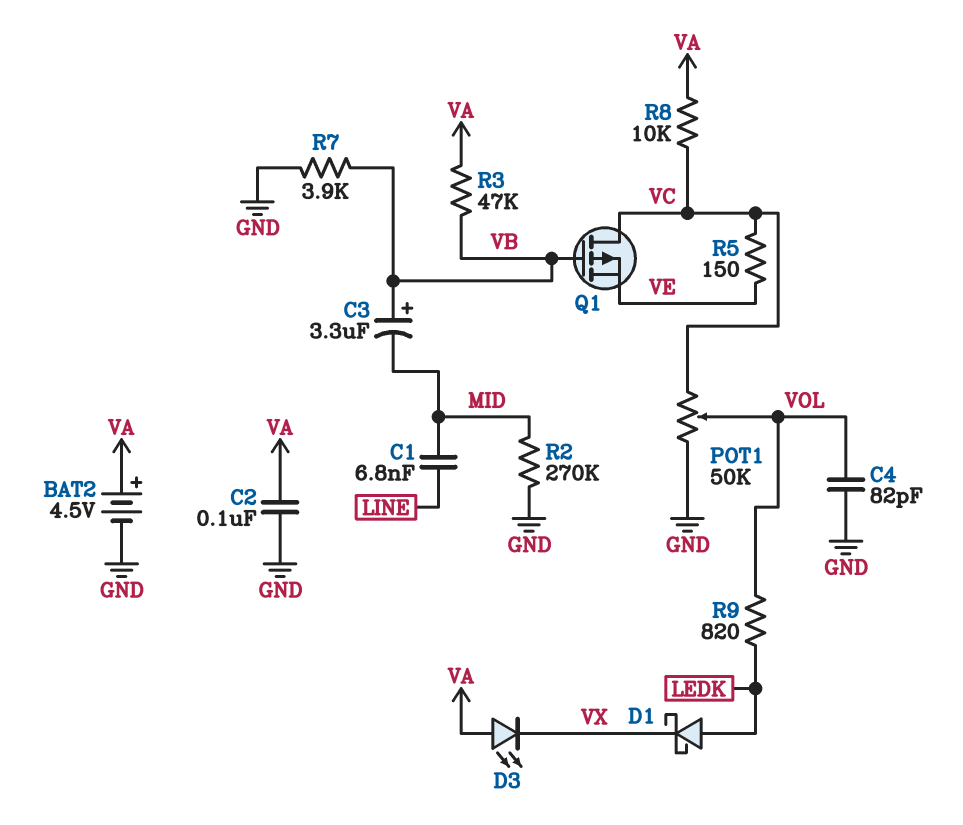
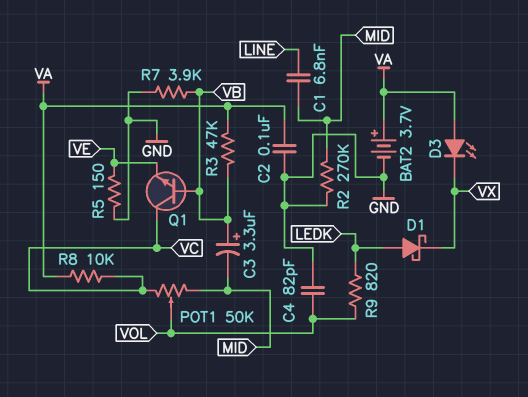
BAT2: 4.5V (plus VA, minus GND) -> 3.7V (plus VA, minus GND)
POT1: 50k (GND, VC, wiper VOL) -> 50k (MID, VC, wiper VOL)
Q1: PMOS (G VB, D VC, S VE) -> NPN (B VB, C VC, E VE)
R5: 150 (VC, VE) -> 150 (GND, VE)

